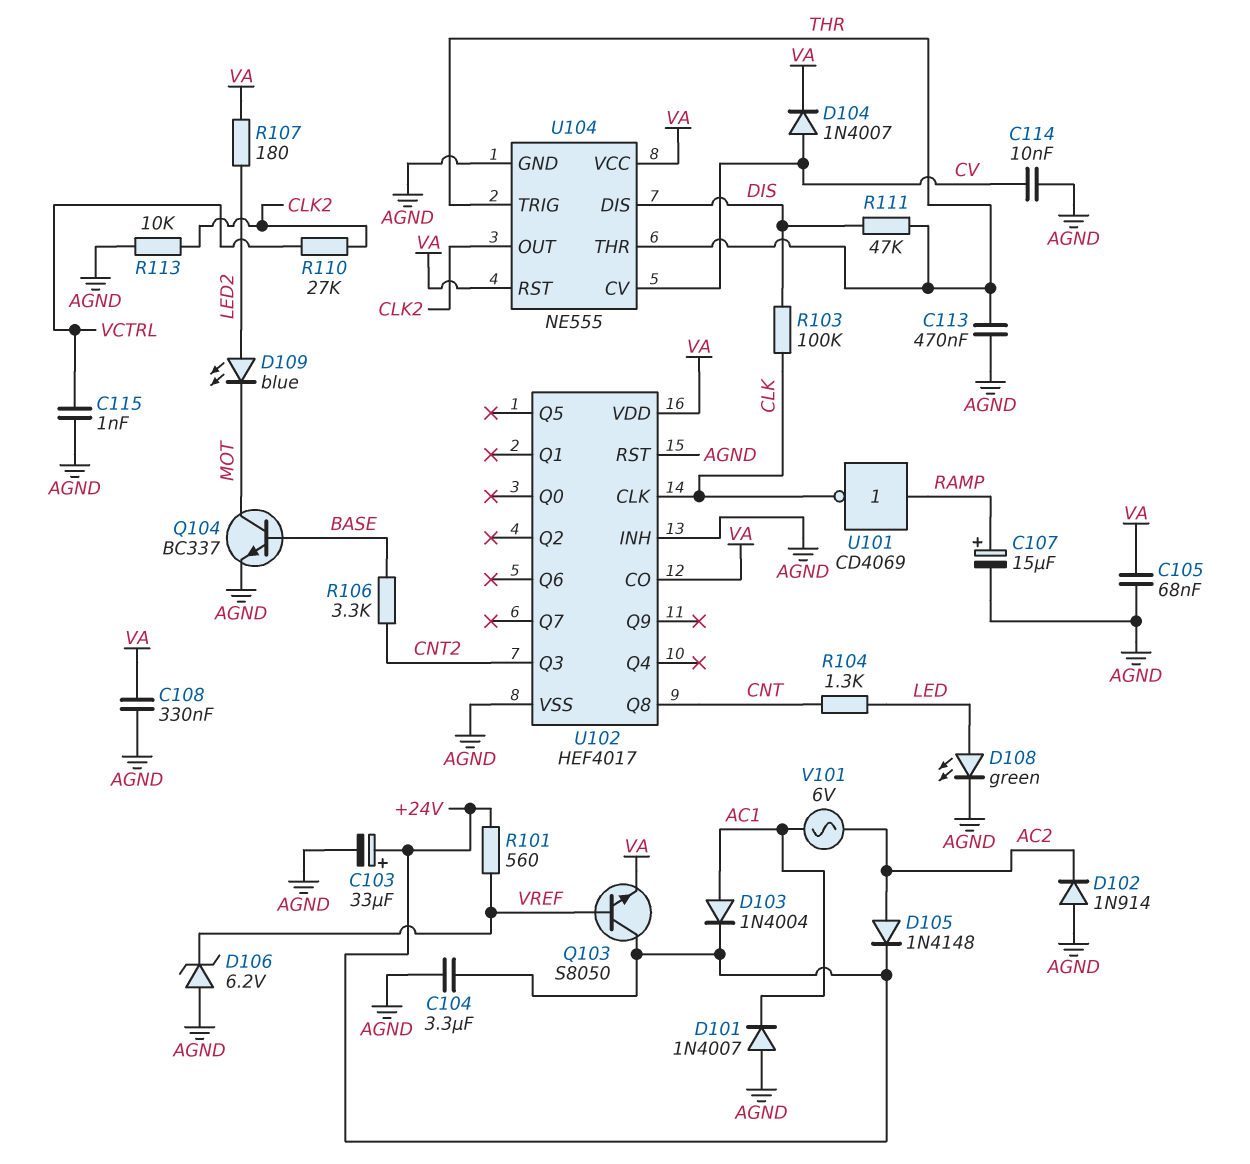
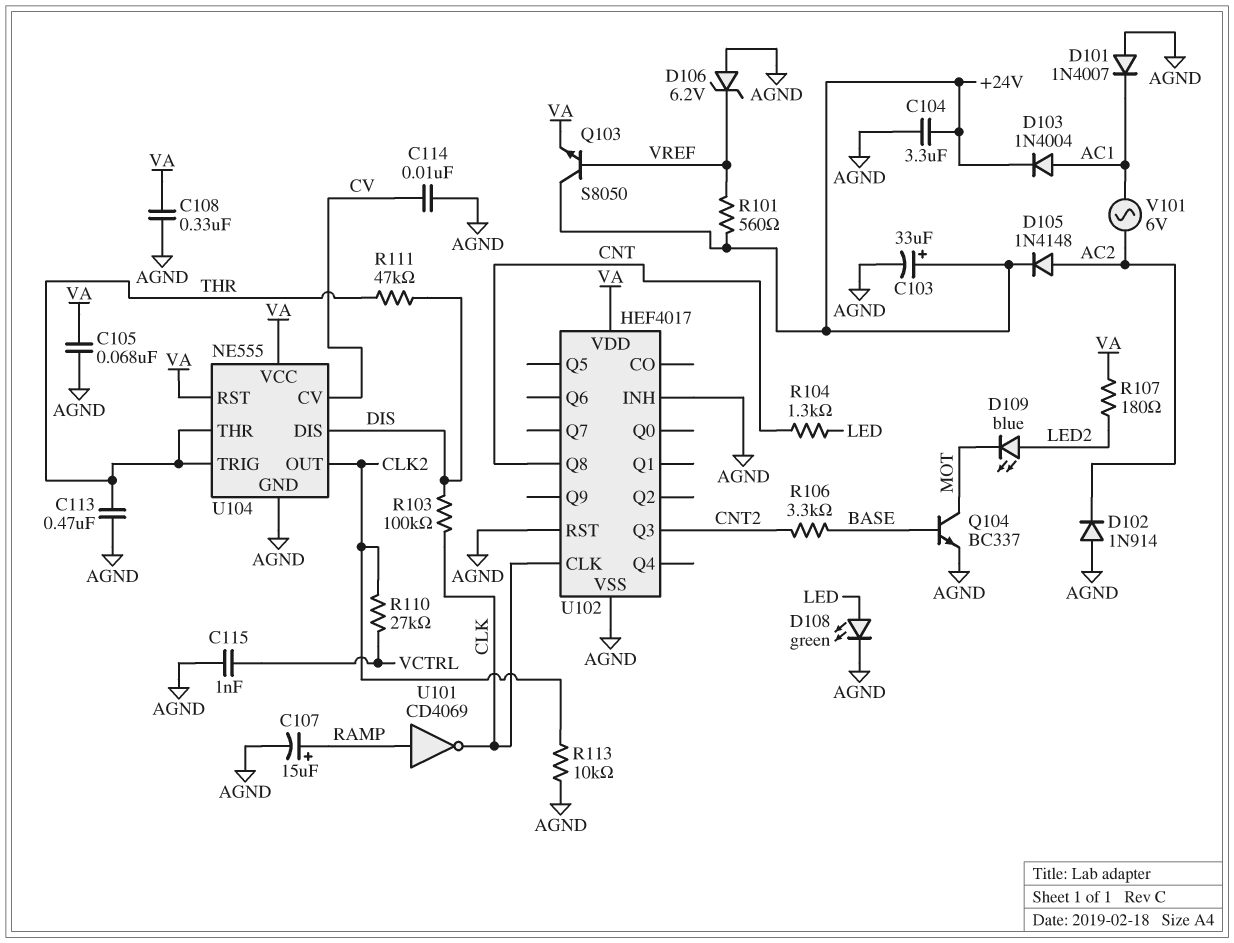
D104: diode 1N4007 (A CV, K VA) -> none
U102 pin CO: VA -> none

